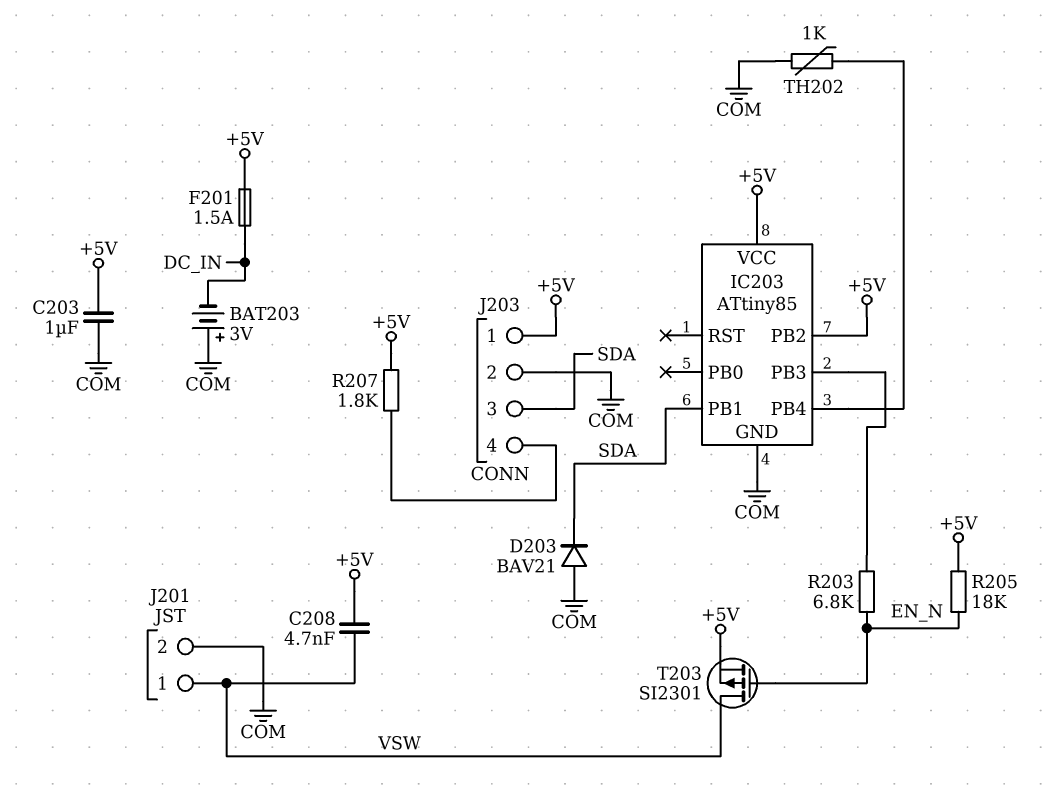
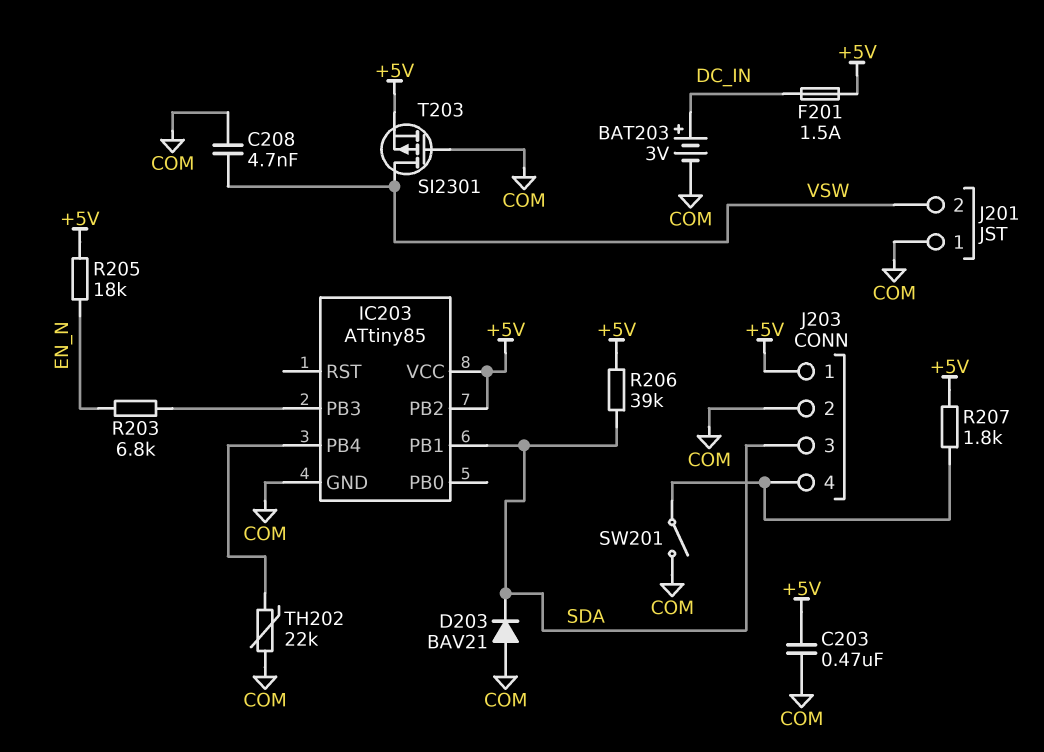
BAT203: 3V (plus COM, minus DC_IN) -> 3V (plus DC_IN, minus COM)
C203: 1uF (+5V, COM) -> 470nF (+5V, COM)
C208: 4.7nF (+5V, VSW) -> 4.7nF (COM, VSW)
J201 pin 1: VSW -> COM
J201 pin 2: COM -> VSW
R206: none -> 39k (+5V, SDA)
SW201: none -> switch (COM, J203/4)
T203: PMOS SI2301 (G EN_N, D VSW, S +5V) -> PMOS SI2301 (G COM, D VSW, S +5V)
TH202: 1k (COM, IC203/PB4) -> 22k (COM, IC203/PB4)

